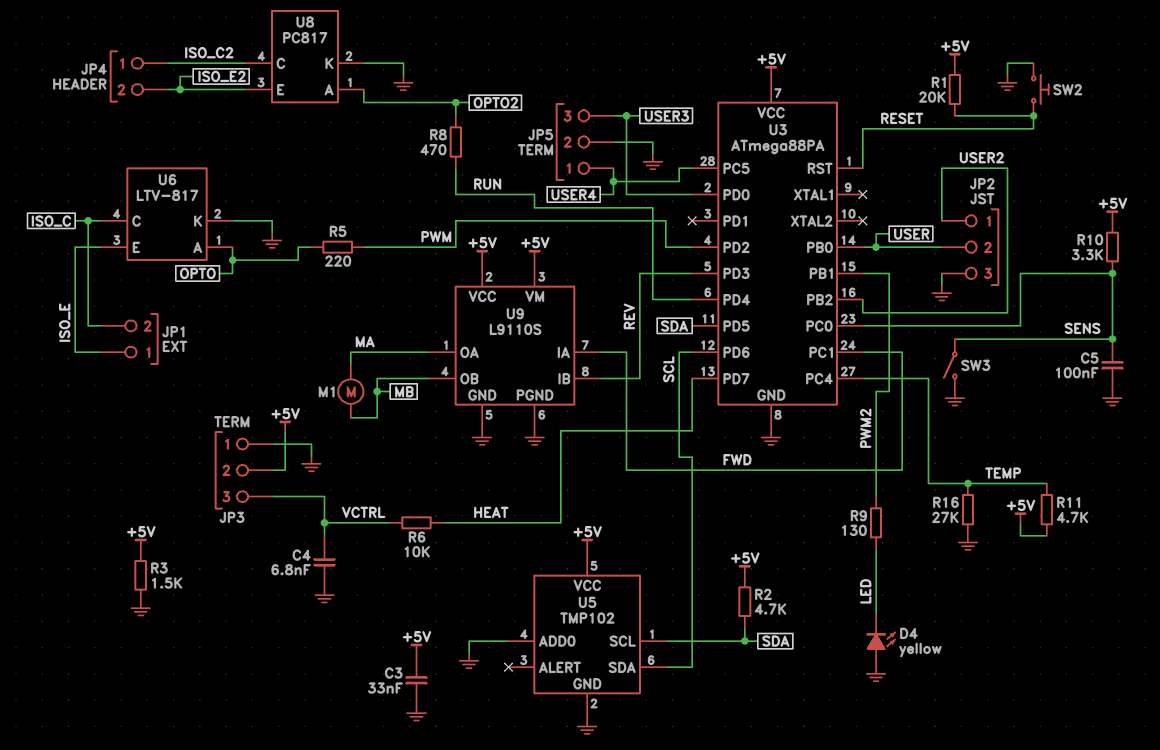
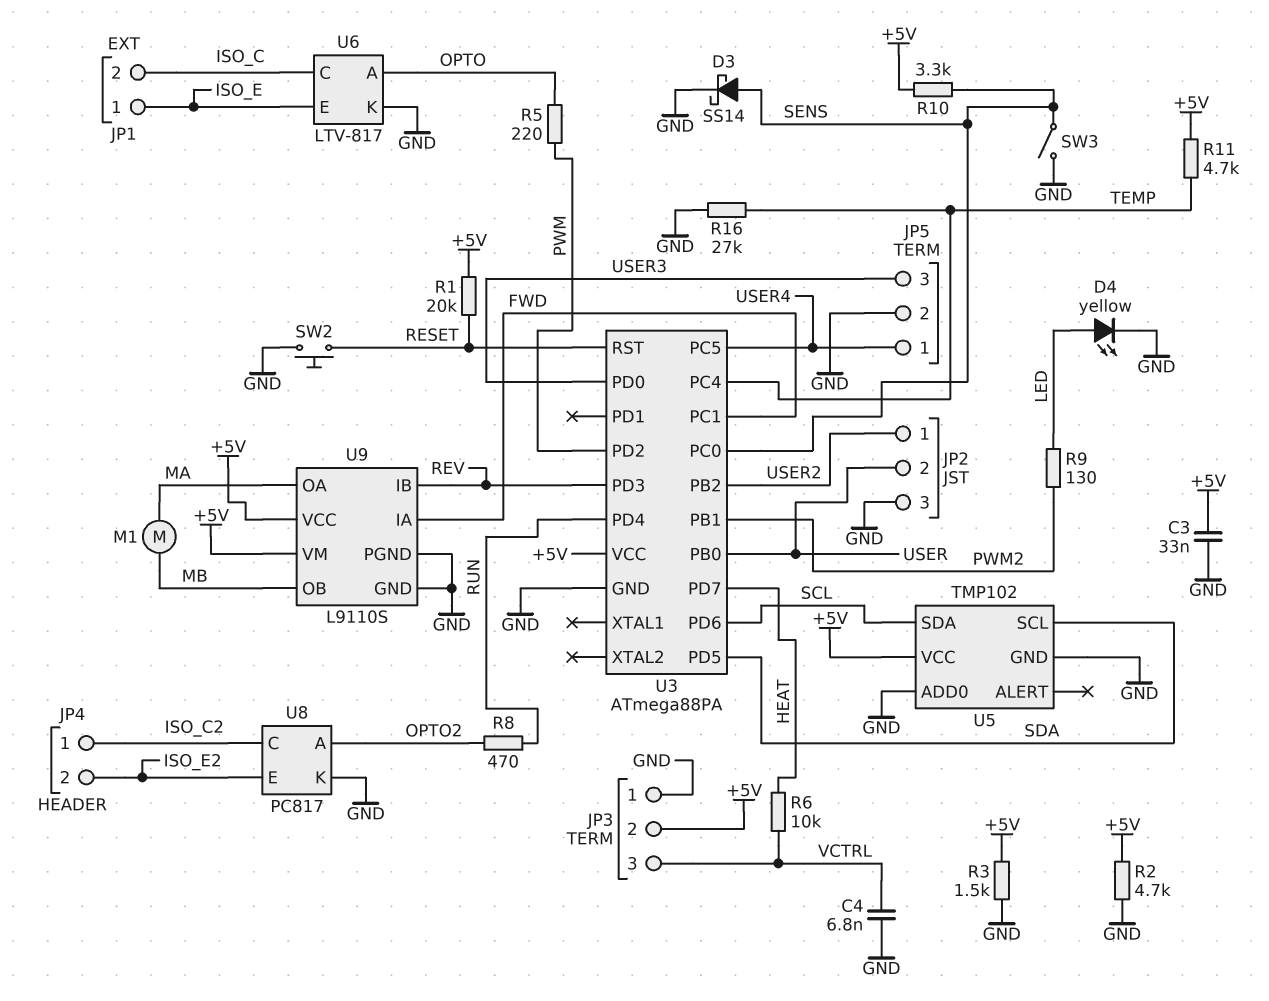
C5: 100nF (GND, SENS) -> none
D3: none -> schottky SS14 (A SENS, K GND)
D4: LED yellow (A GND, K LED) -> LED yellow (A LED, K GND)
R2: 4.7k (+5V, SDA) -> 4.7k (+5V, GND)

